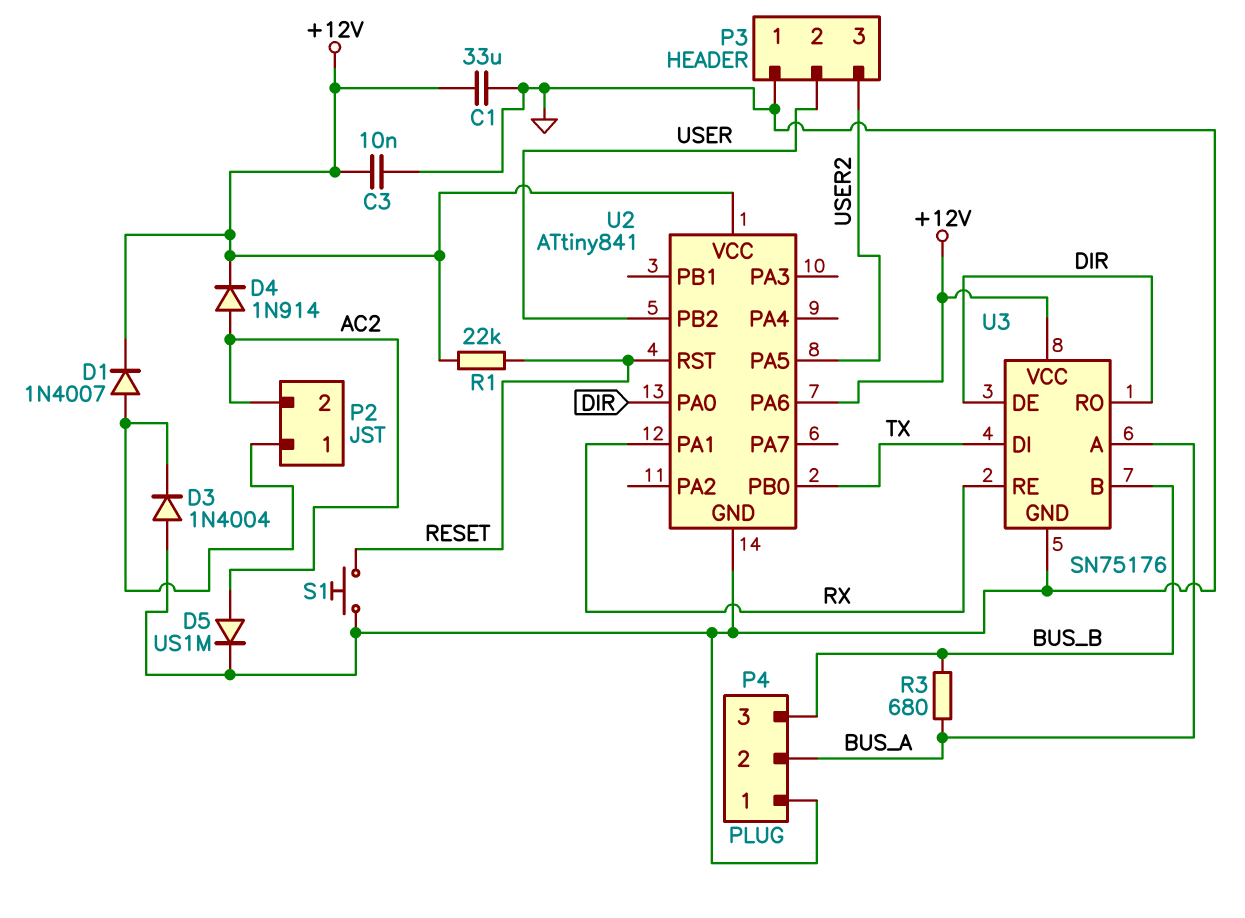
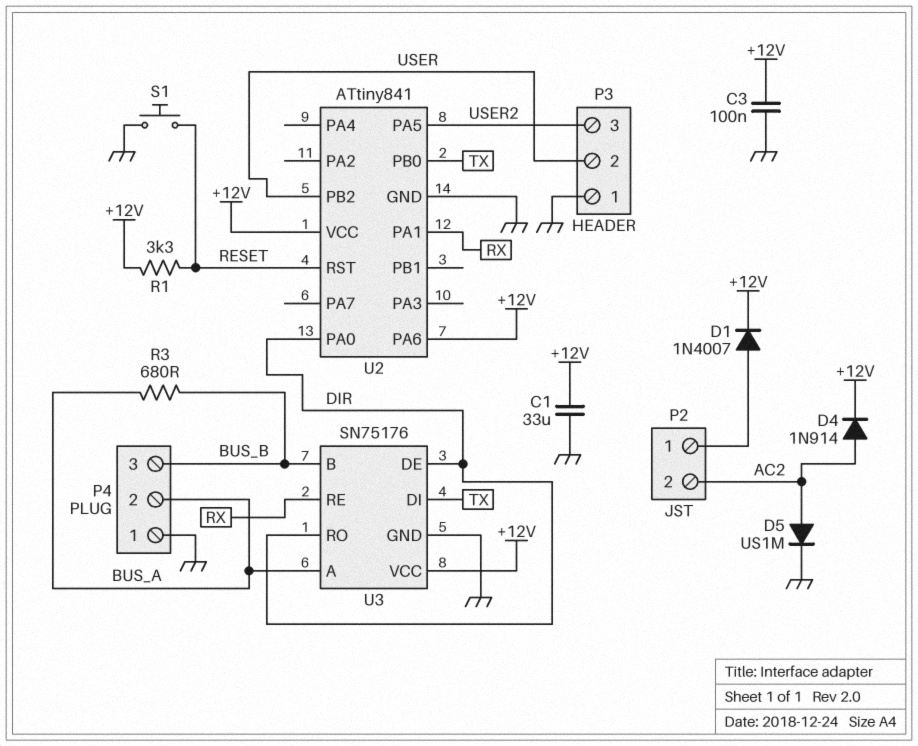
C3: 10nF (+12V, GND) -> 100nF (+12V, GND)
D3: diode 1N4004 (A GND, K P2/1) -> none
R1: 22k (+12V, RESET) -> 3.3k (+12V, RESET)

